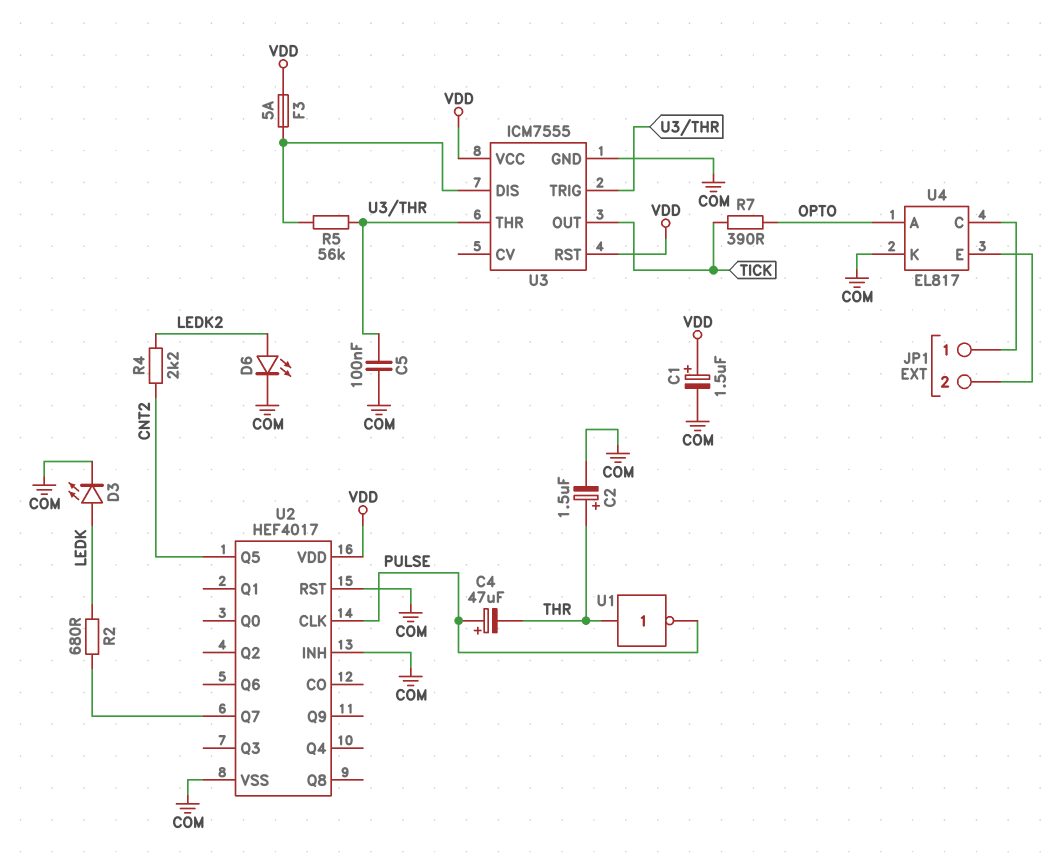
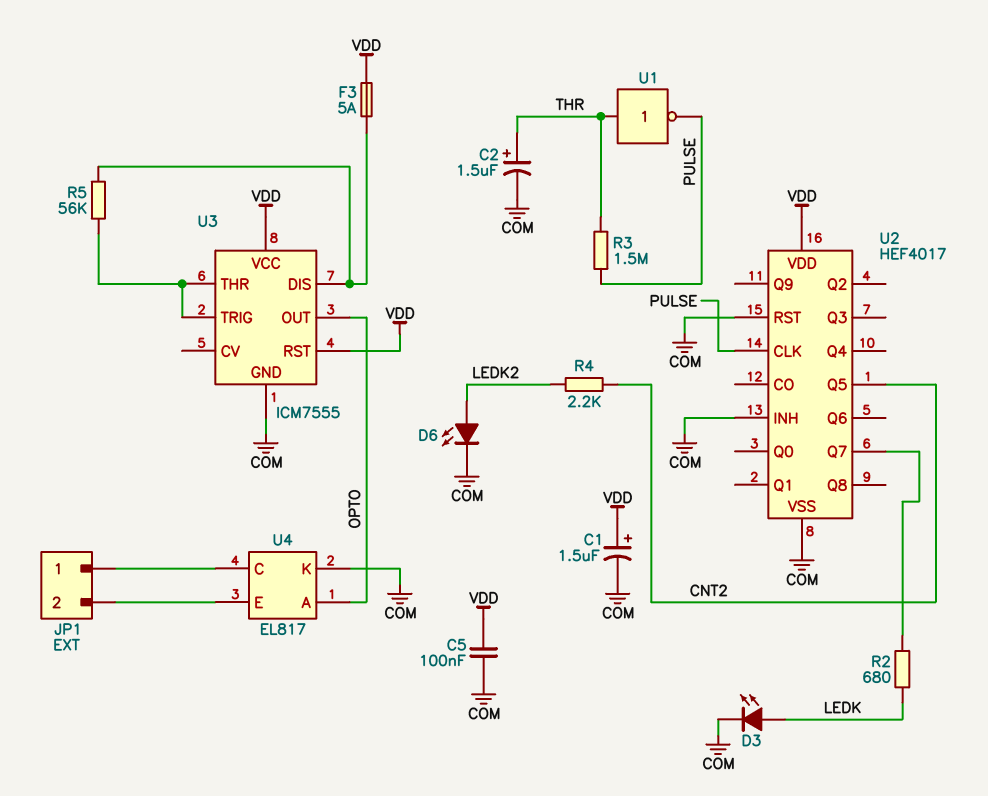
C4: 47uF (plus PULSE, minus THR) -> none
C5: 100nF (COM, U3/THR) -> 100nF (COM, VDD)
R3: none -> 1.5M (PULSE, THR)
R7: 390 (OPTO, TICK) -> none
U3 pin OUT: TICK -> OPTO

